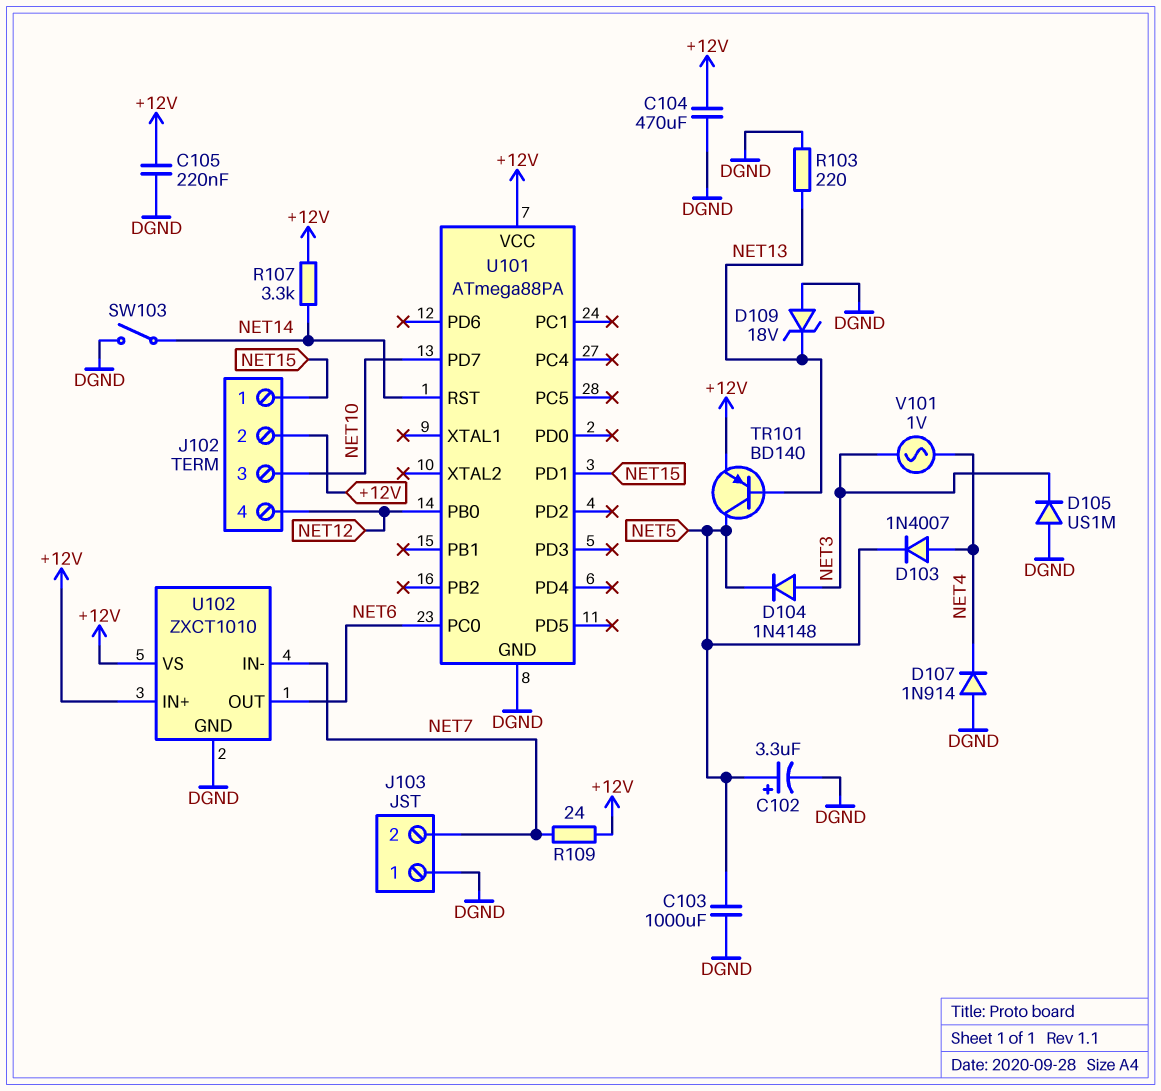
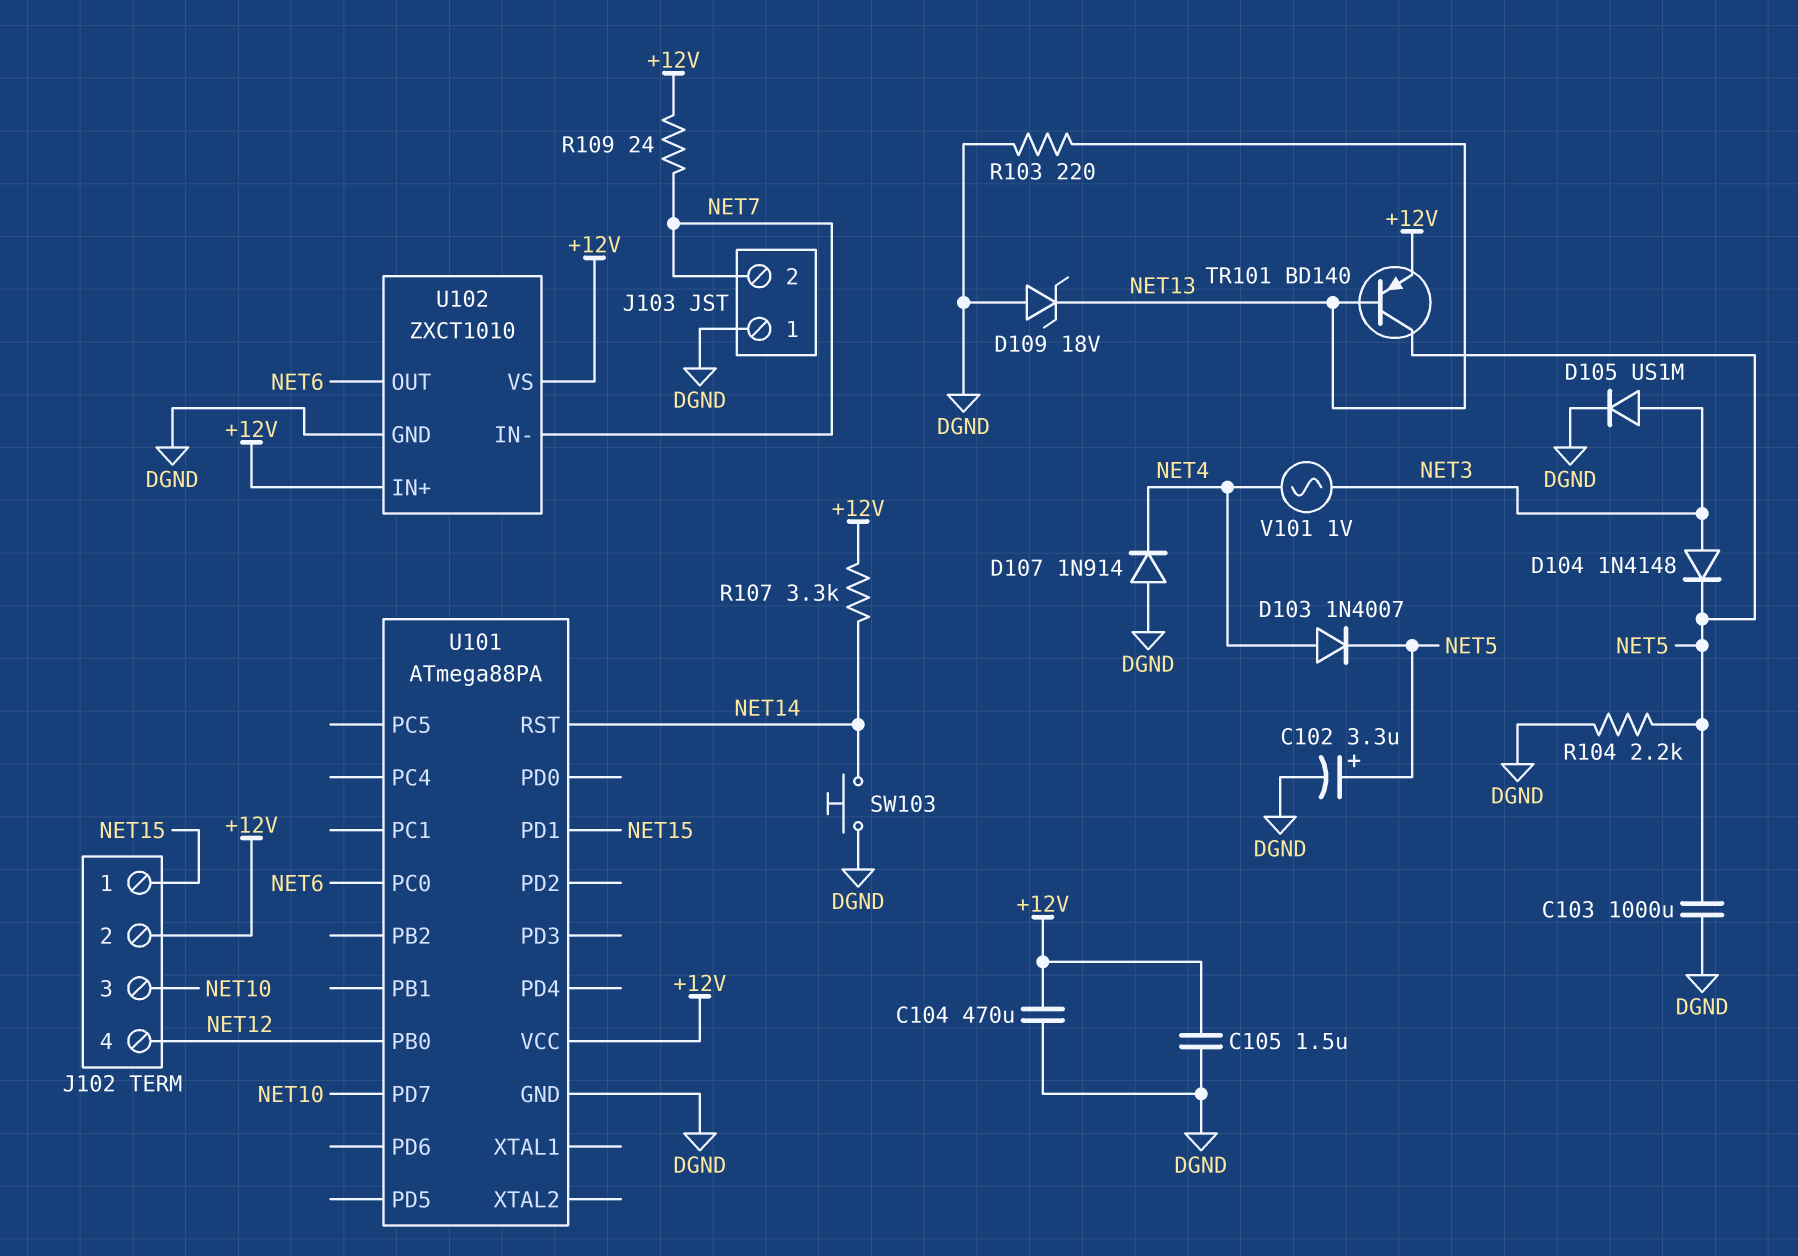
C105: 220nF (+12V, DGND) -> 1.5uF (+12V, DGND)
D105: diode US1M (A DGND, K NET3) -> diode US1M (A NET3, K DGND)
R104: none -> 2.2k (DGND, NET5)
SW103: switch (DGND, NET14) -> button (DGND, NET14)

